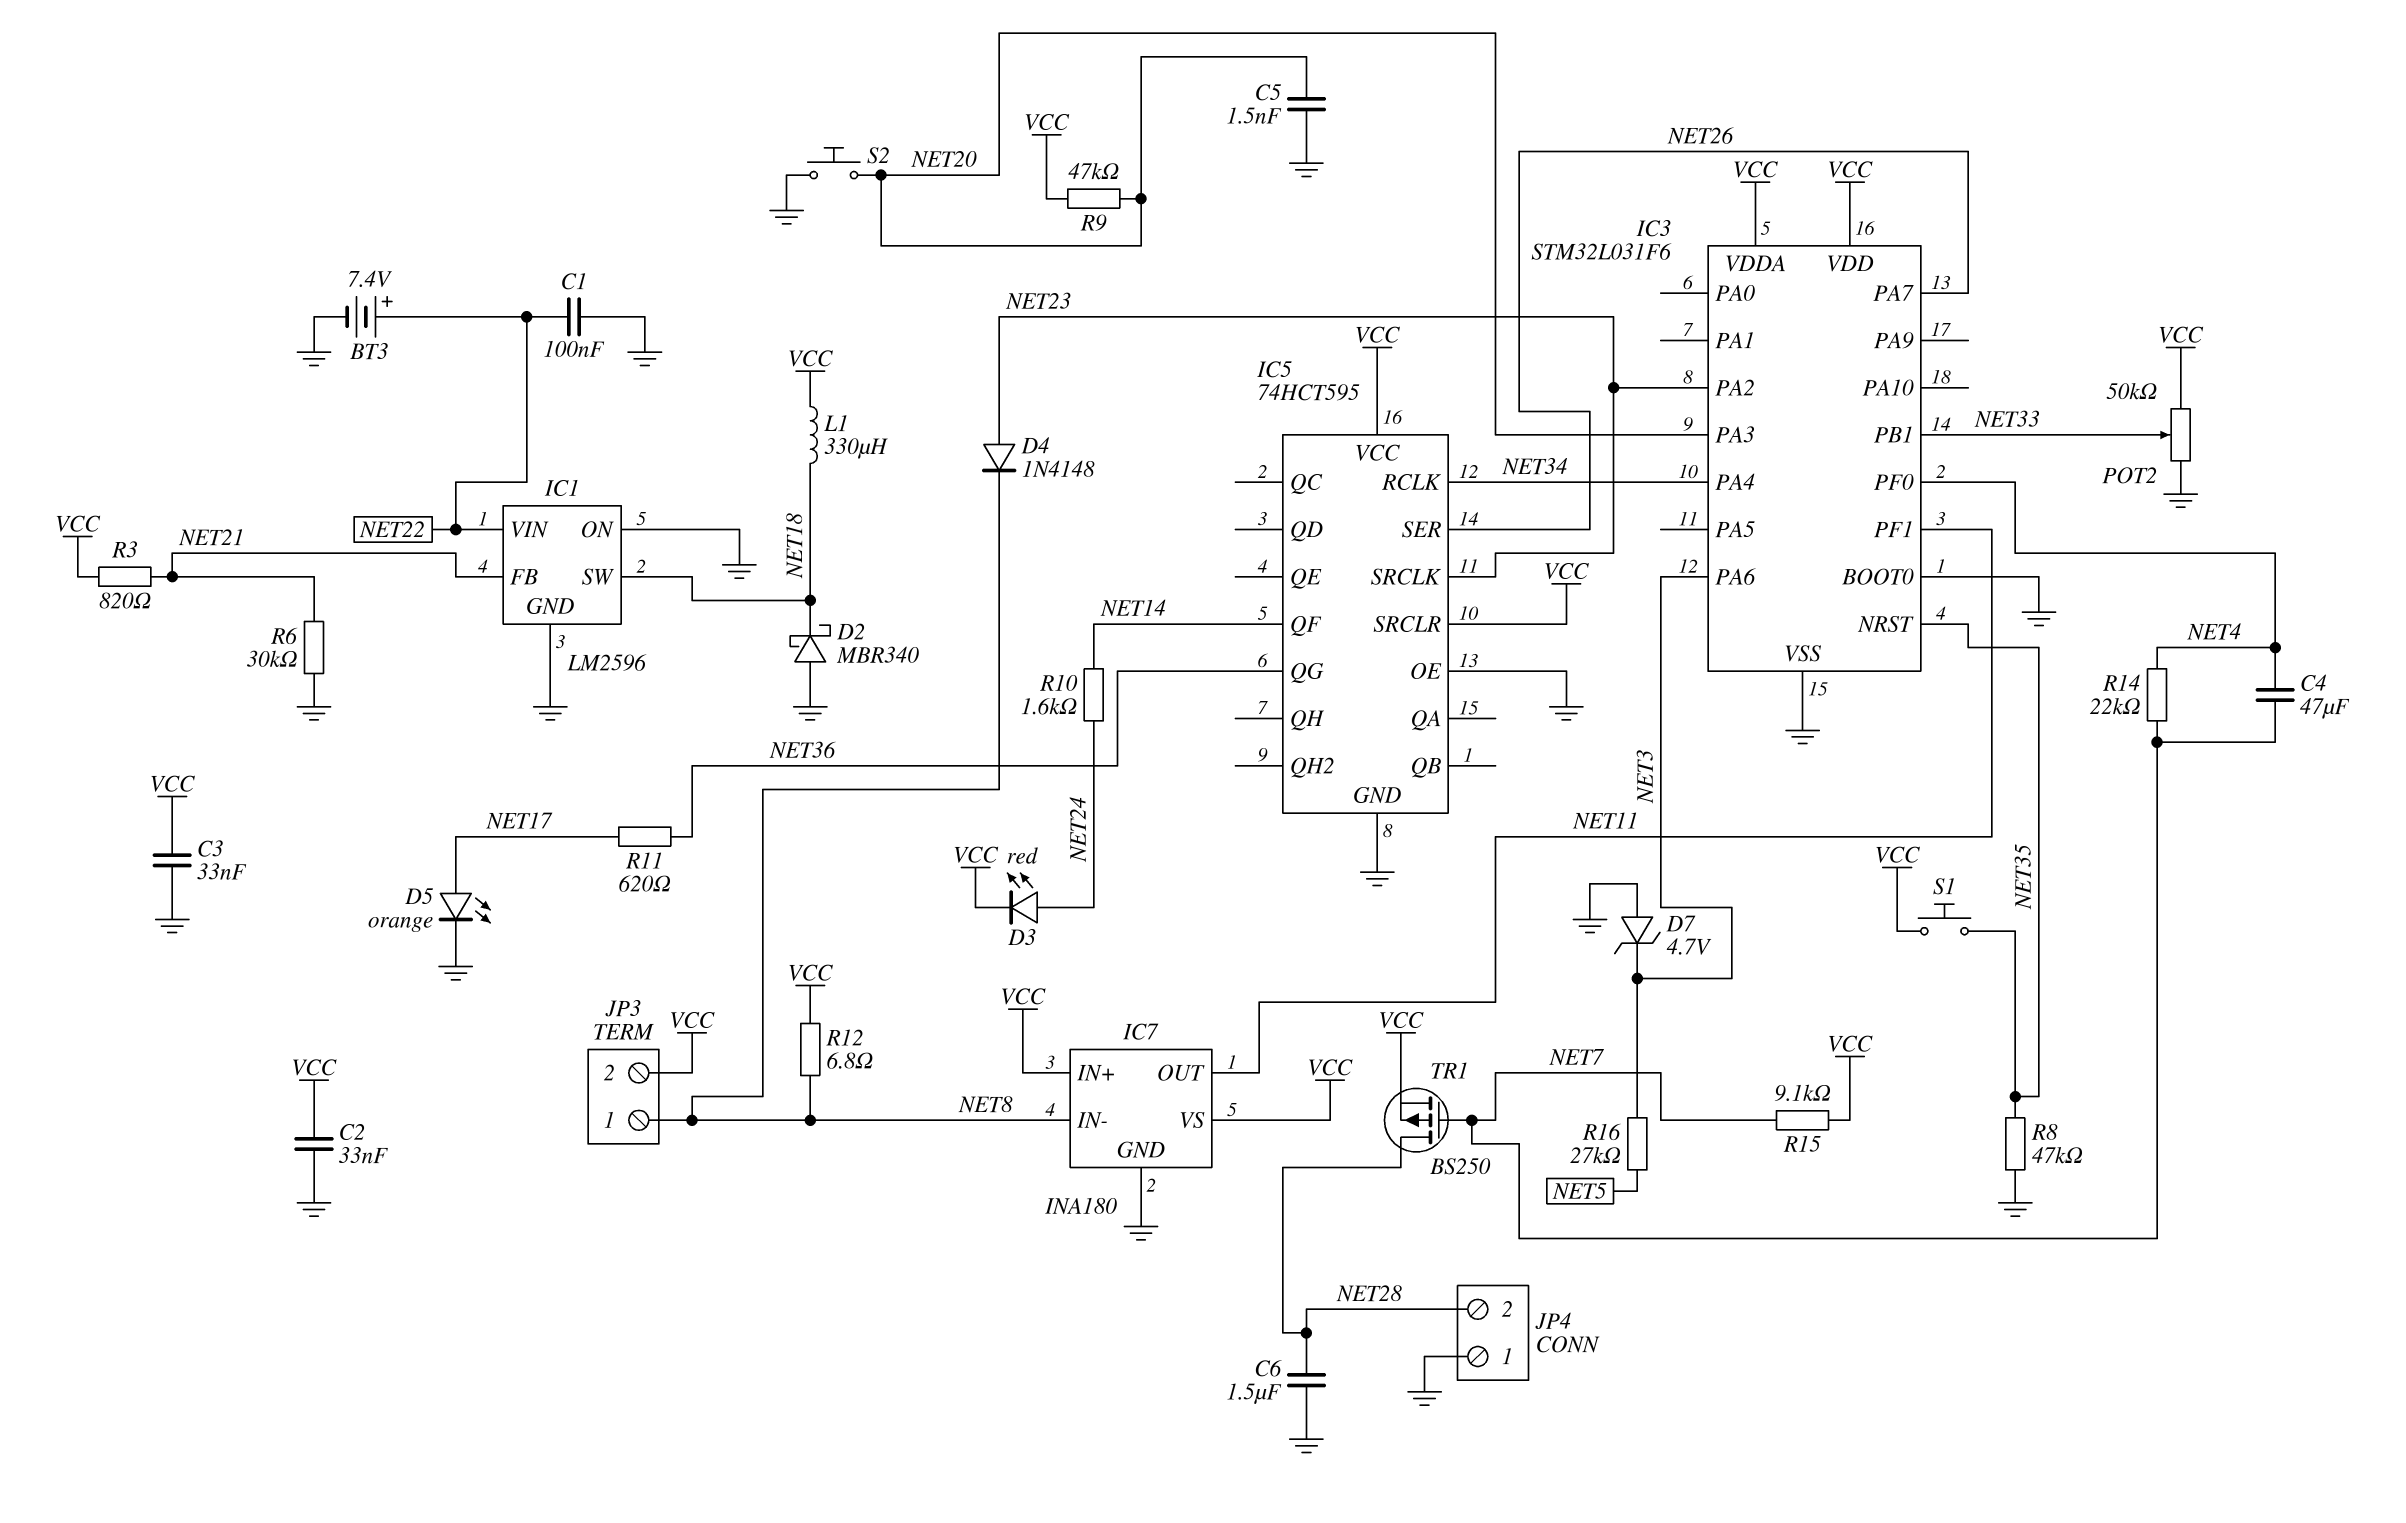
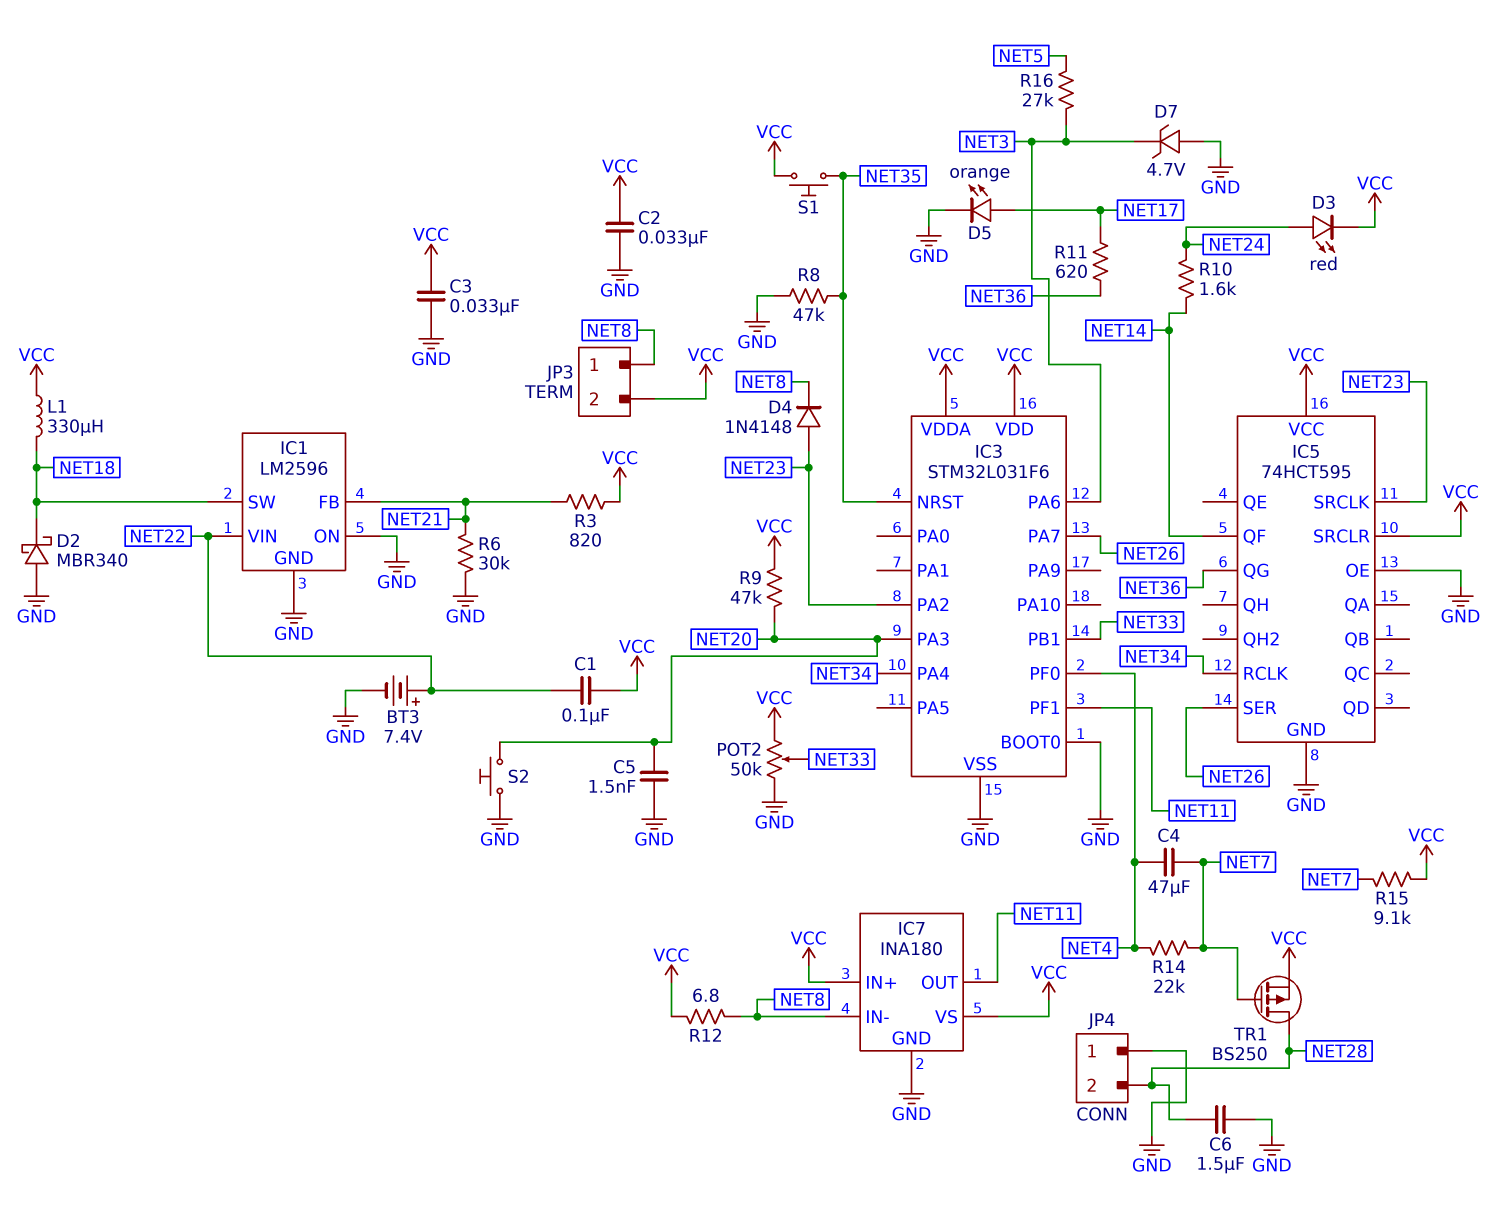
C1: 100nF (GND, NET22) -> 100nF (NET22, VCC)

